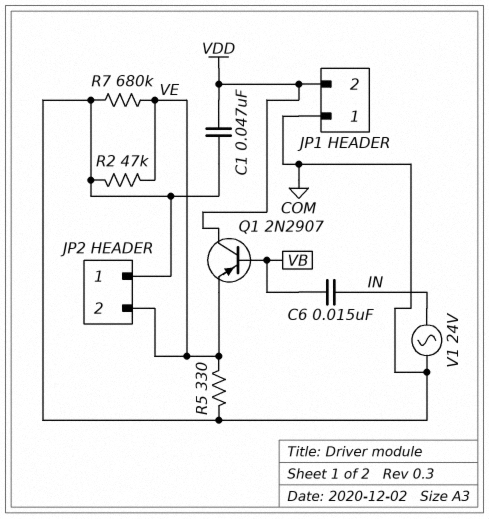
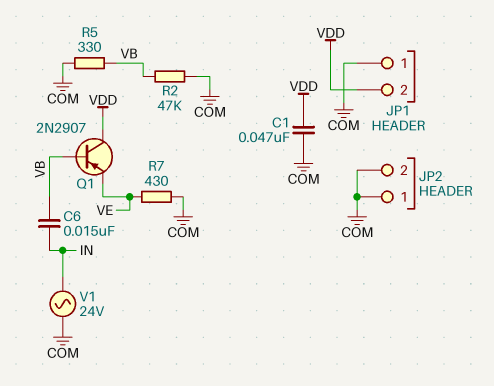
JP2 pin 2: VE -> COM
R2: 47k (COM, VE) -> 47k (COM, VB)
R5: 330 (COM, VE) -> 330 (COM, VB)
R7: 680k (COM, VE) -> 430 (COM, VE)

